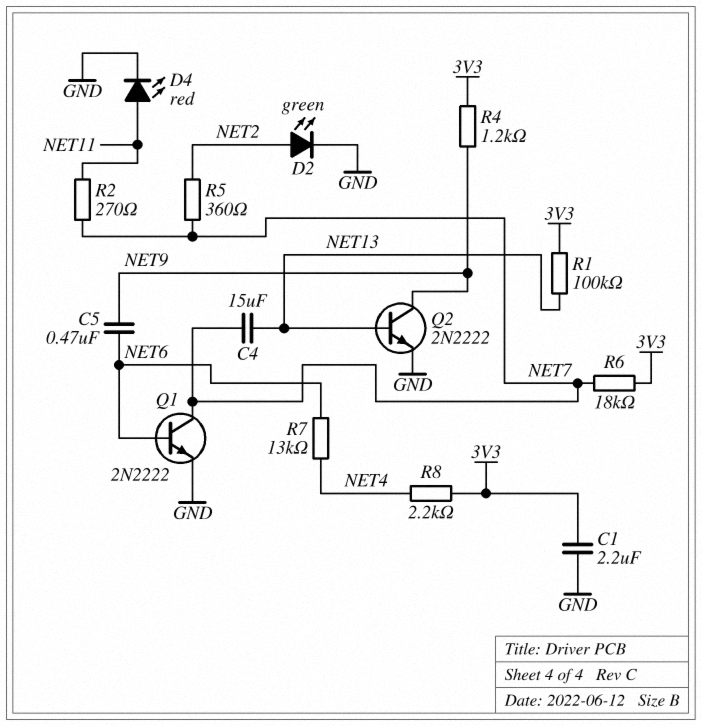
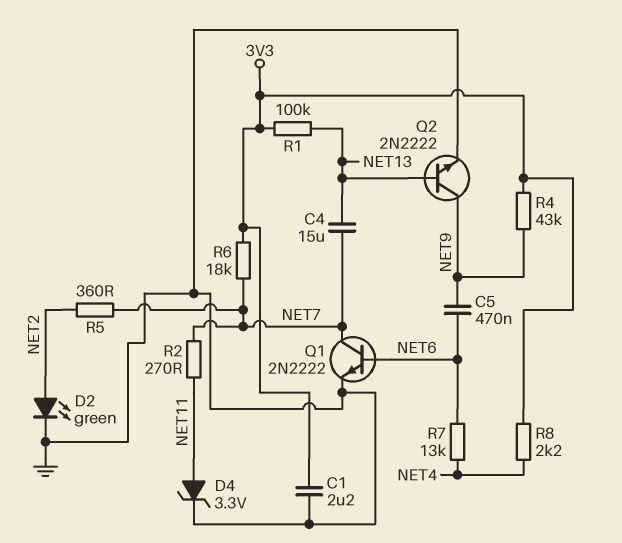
D4: LED red (A NET11, K GND) -> zener 3.3V (A NET11, K GND)
R4: 1.2k (3V3, NET9) -> 43k (3V3, NET9)

